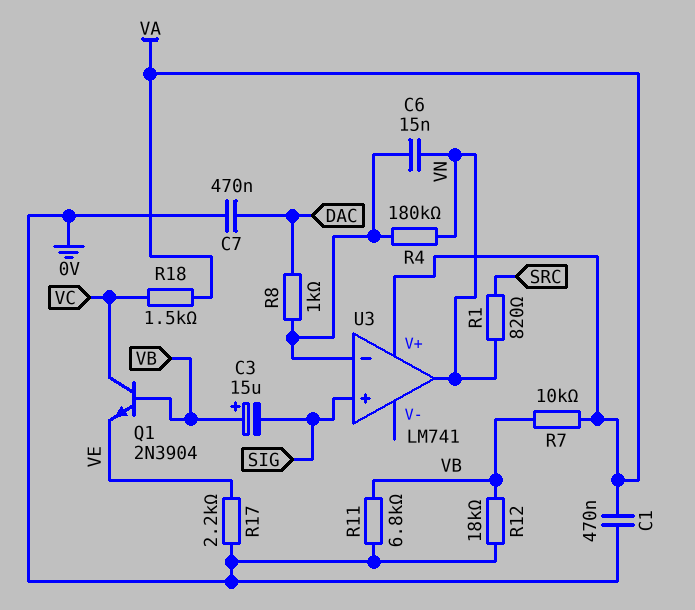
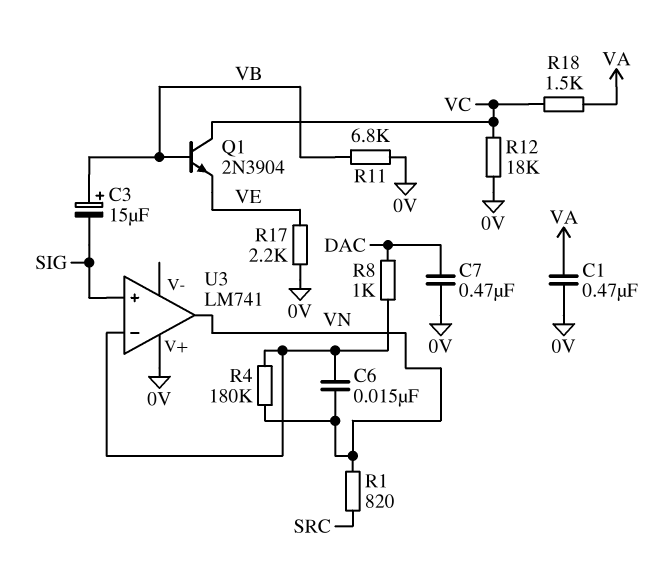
R7: 10k (VA, VB) -> none
R12: 18k (0V, VB) -> 18k (0V, VC)
U3 pin V+: VA -> 0V

